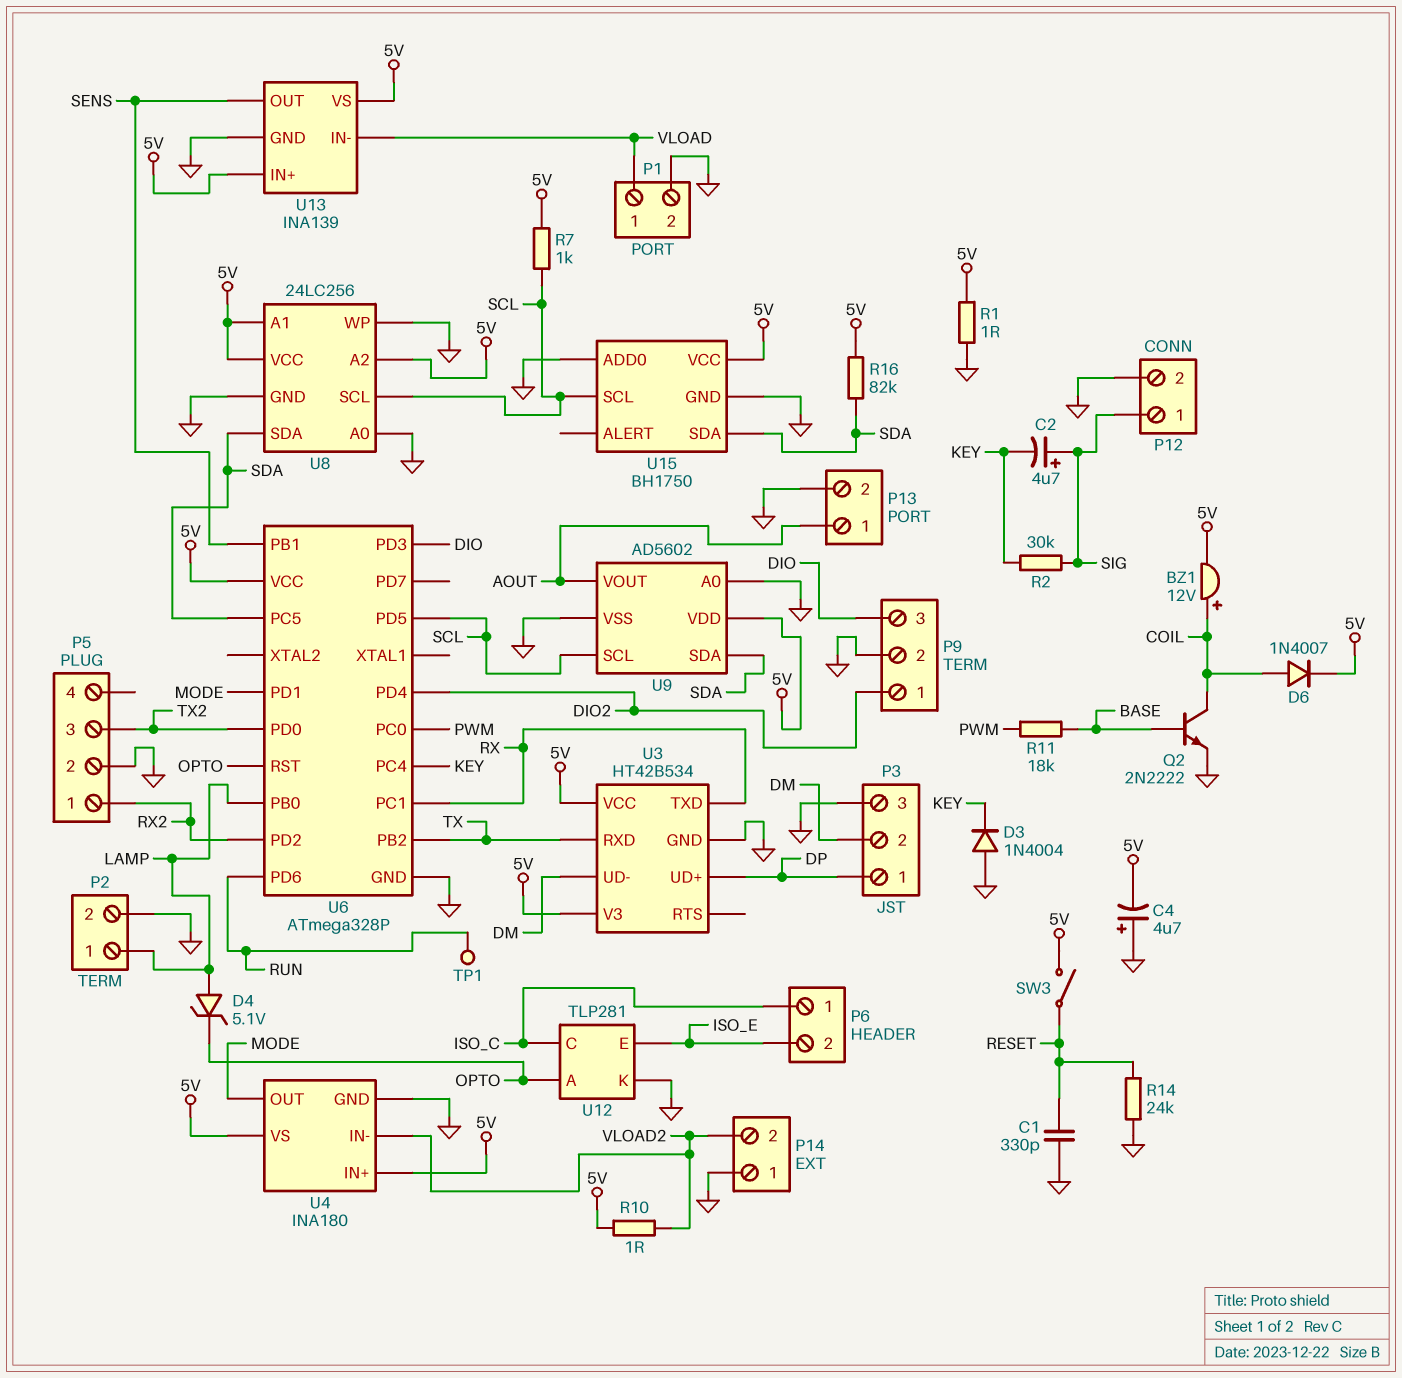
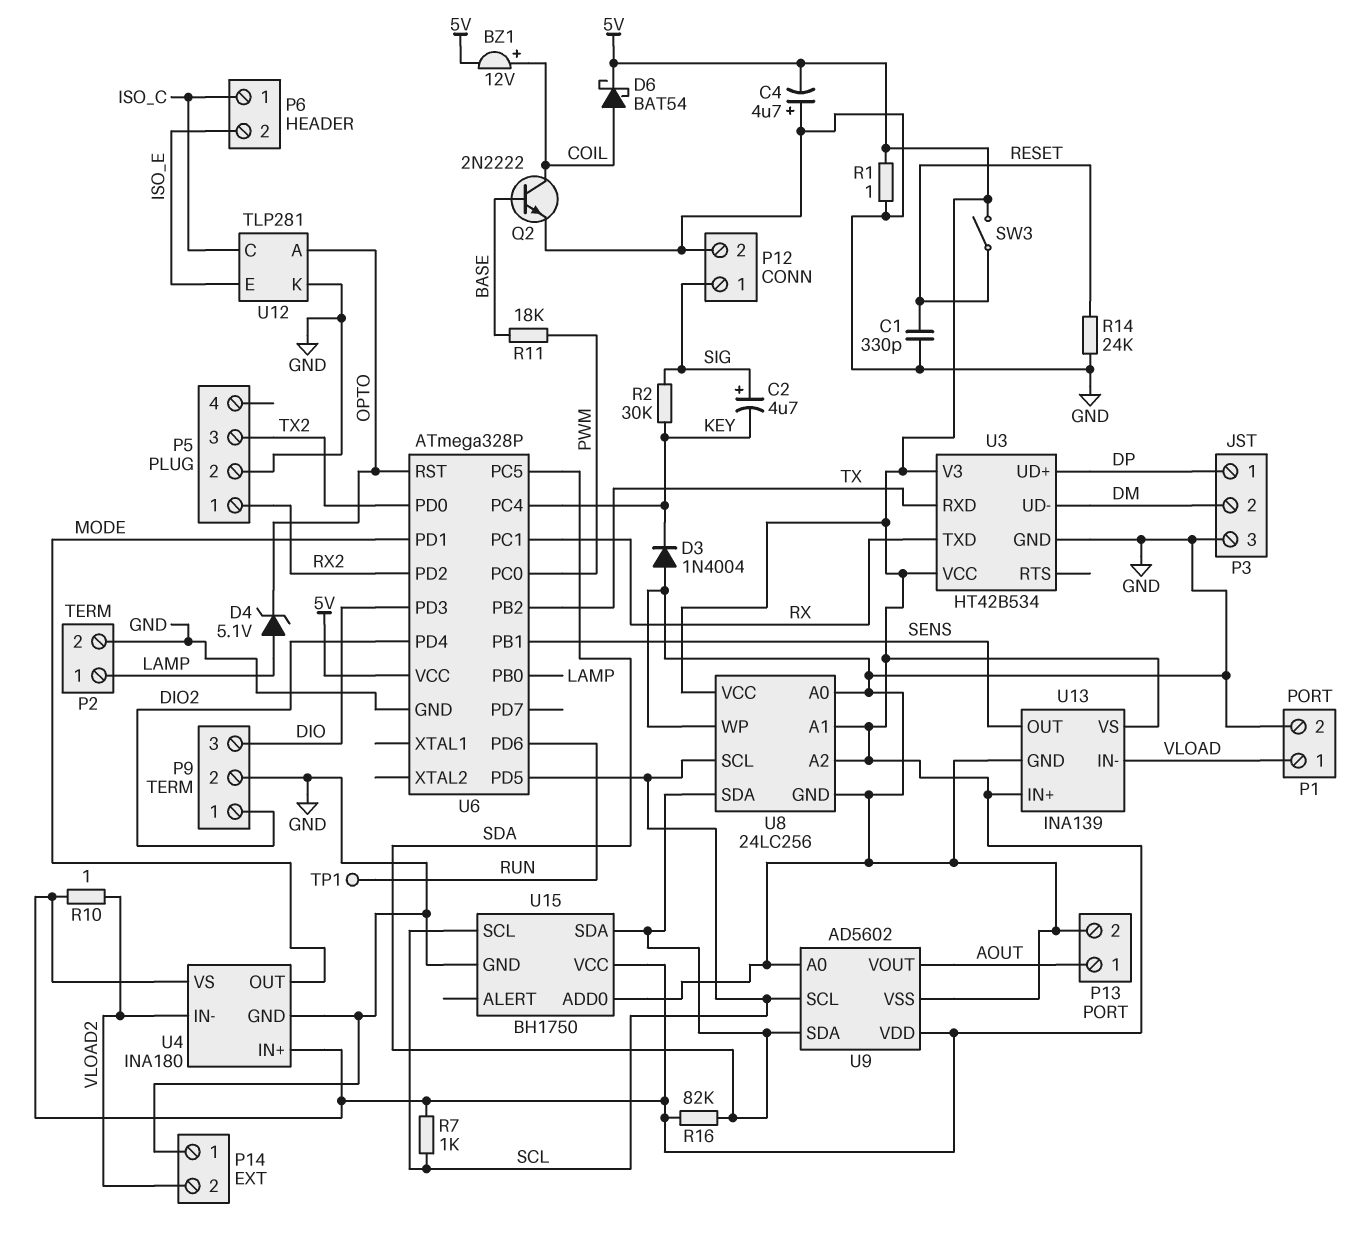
D6: diode 1N4007 (A COIL, K 5V) -> schottky BAT54 (A COIL, K 5V)

